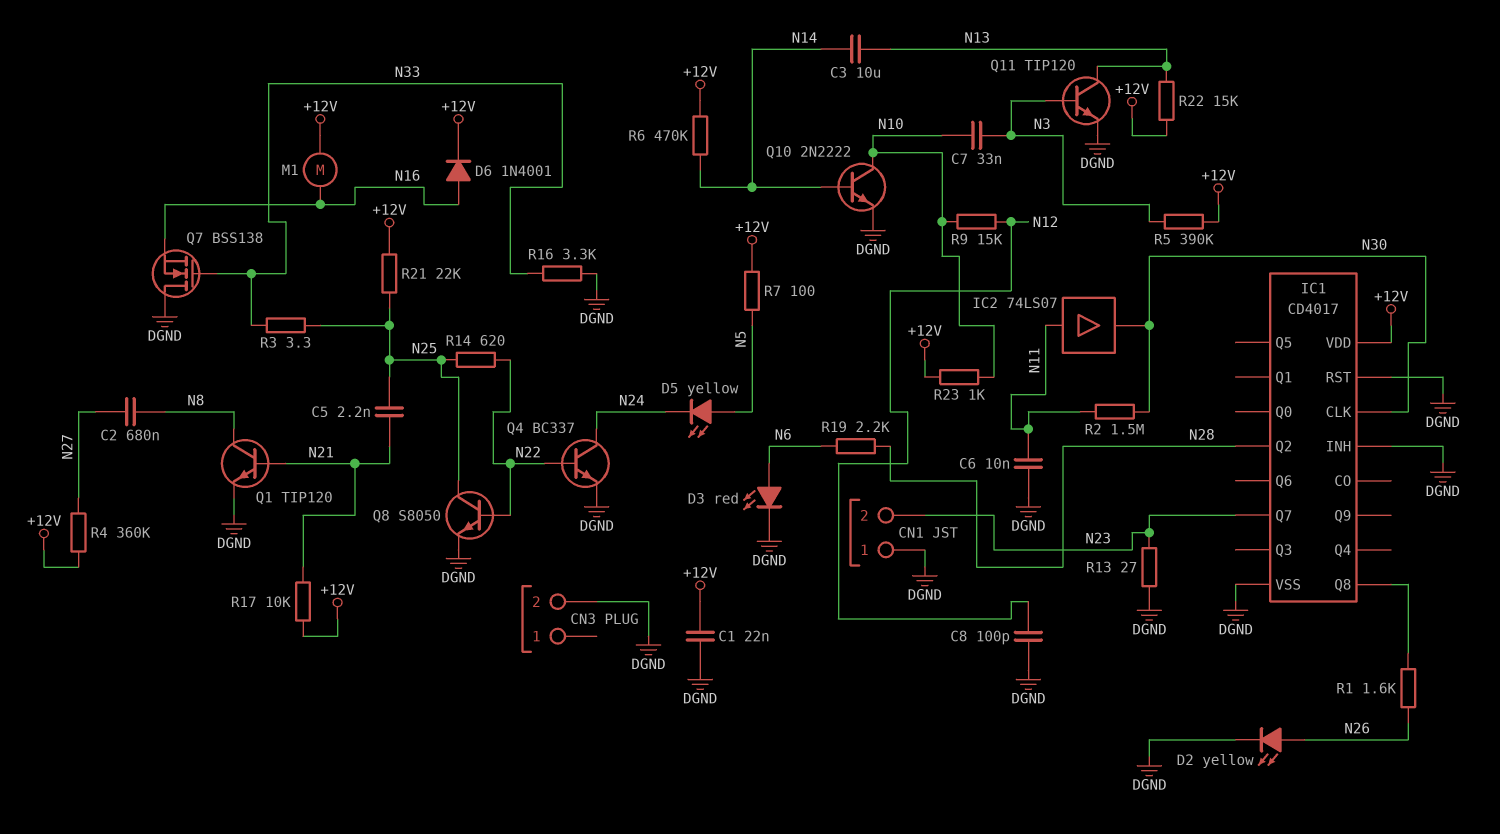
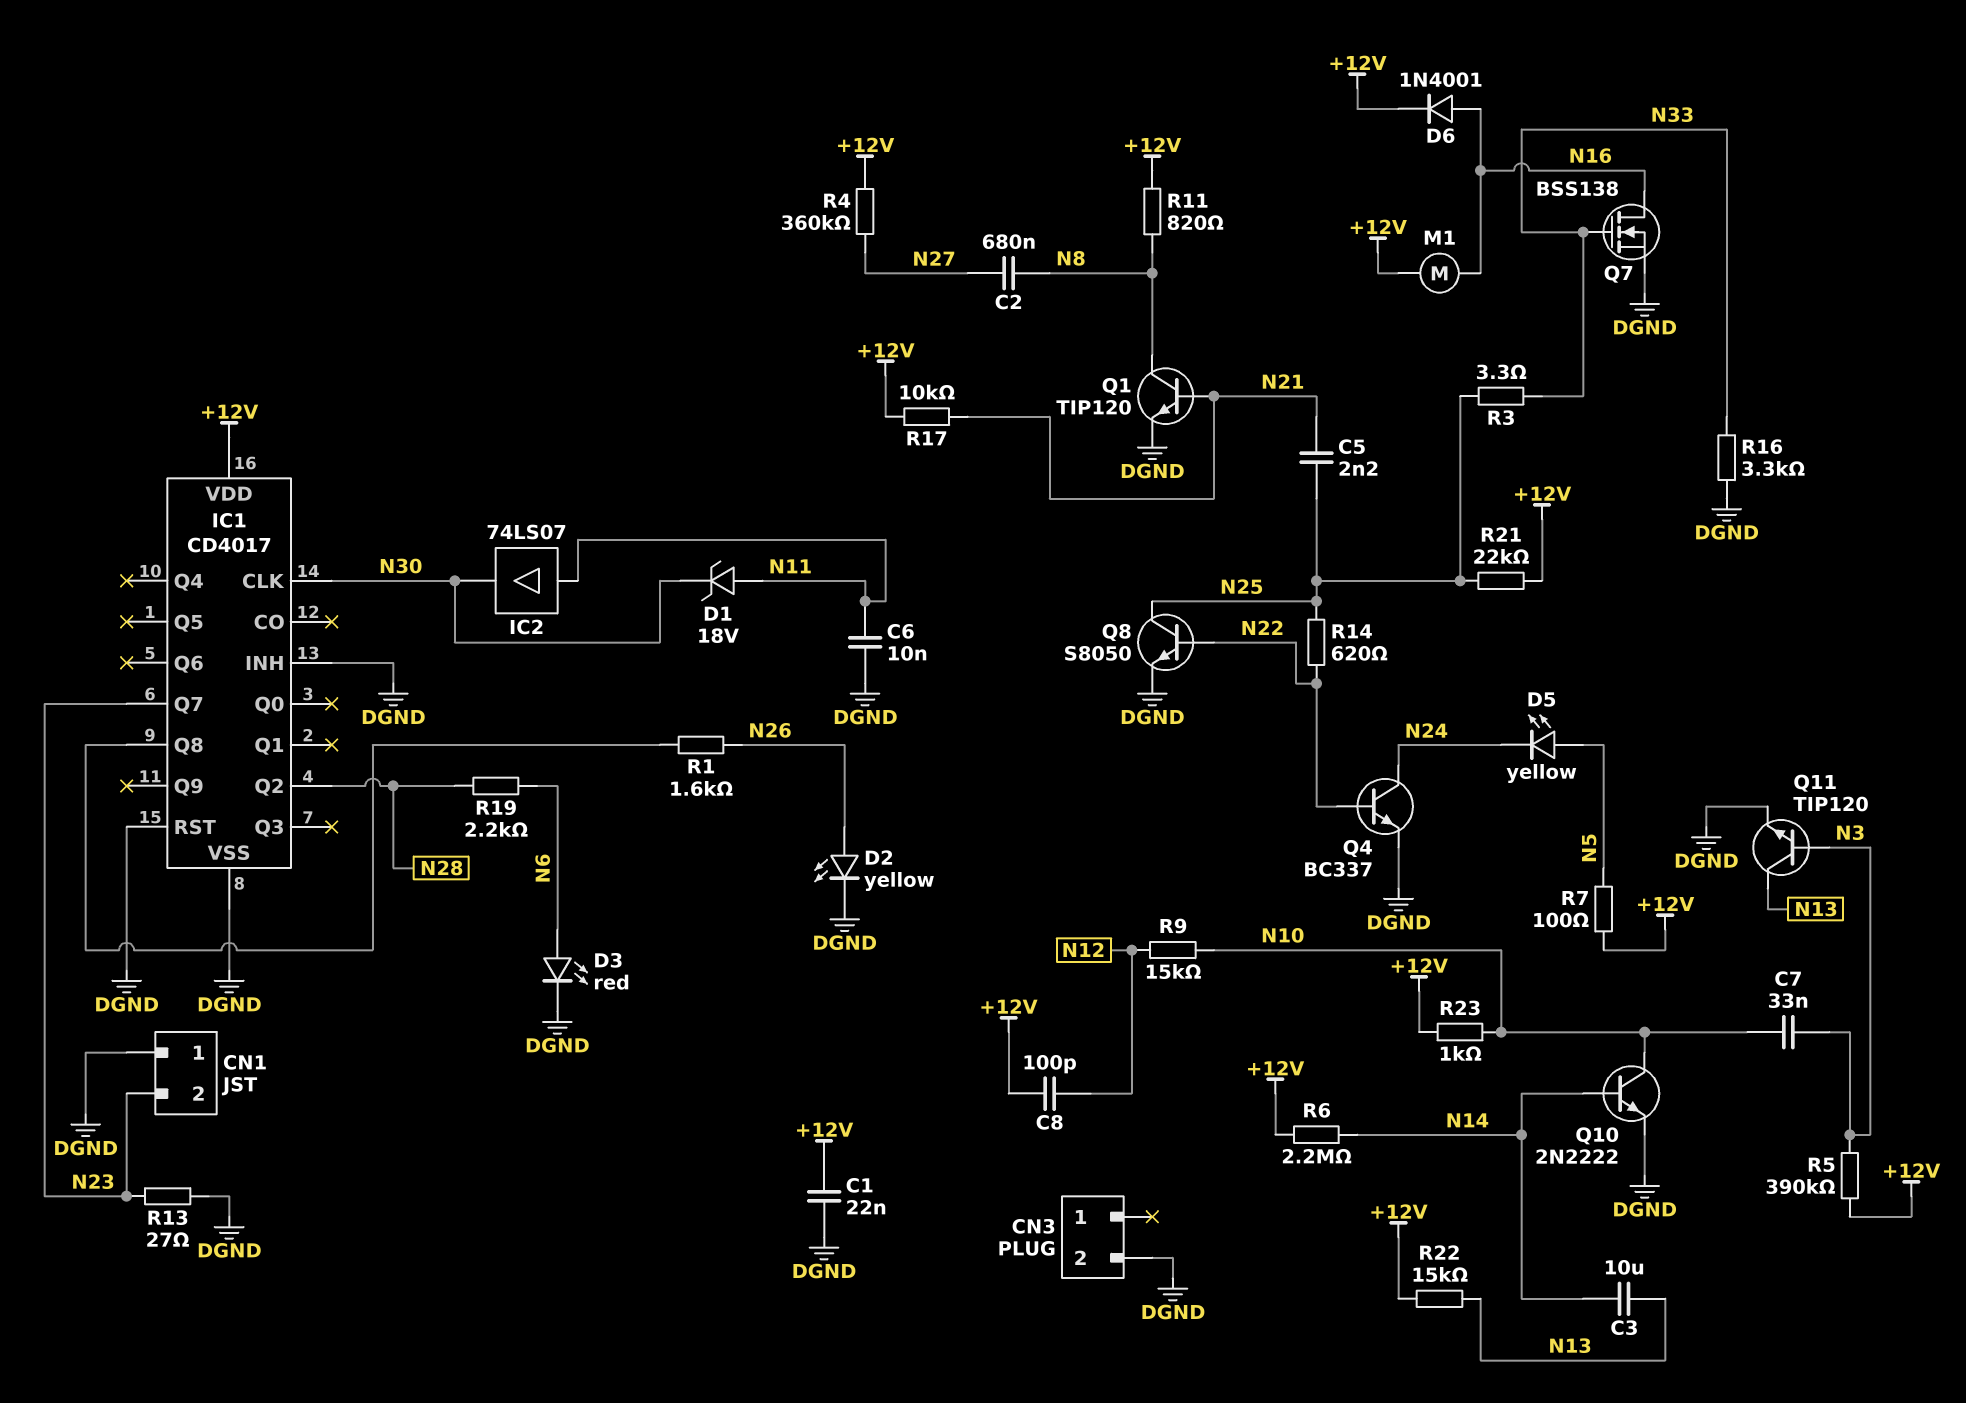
C8: 100pF (DGND, N12) -> 100pF (+12V, N12)
D1: none -> zener 18V (A N11, K N30)
Q7: NMOS BSS138 (G N33, D DGND, S N16) -> NMOS BSS138 (G N33, D N16, S DGND)
R2: 1.5M (N11, N30) -> none
R6: 470k (+12V, N14) -> 2.2M (+12V, N14)
R11: none -> 820 (+12V, N8)

